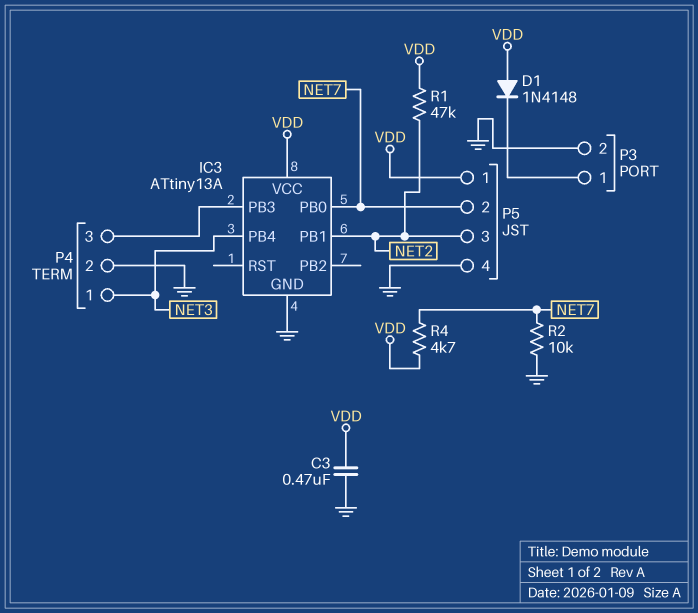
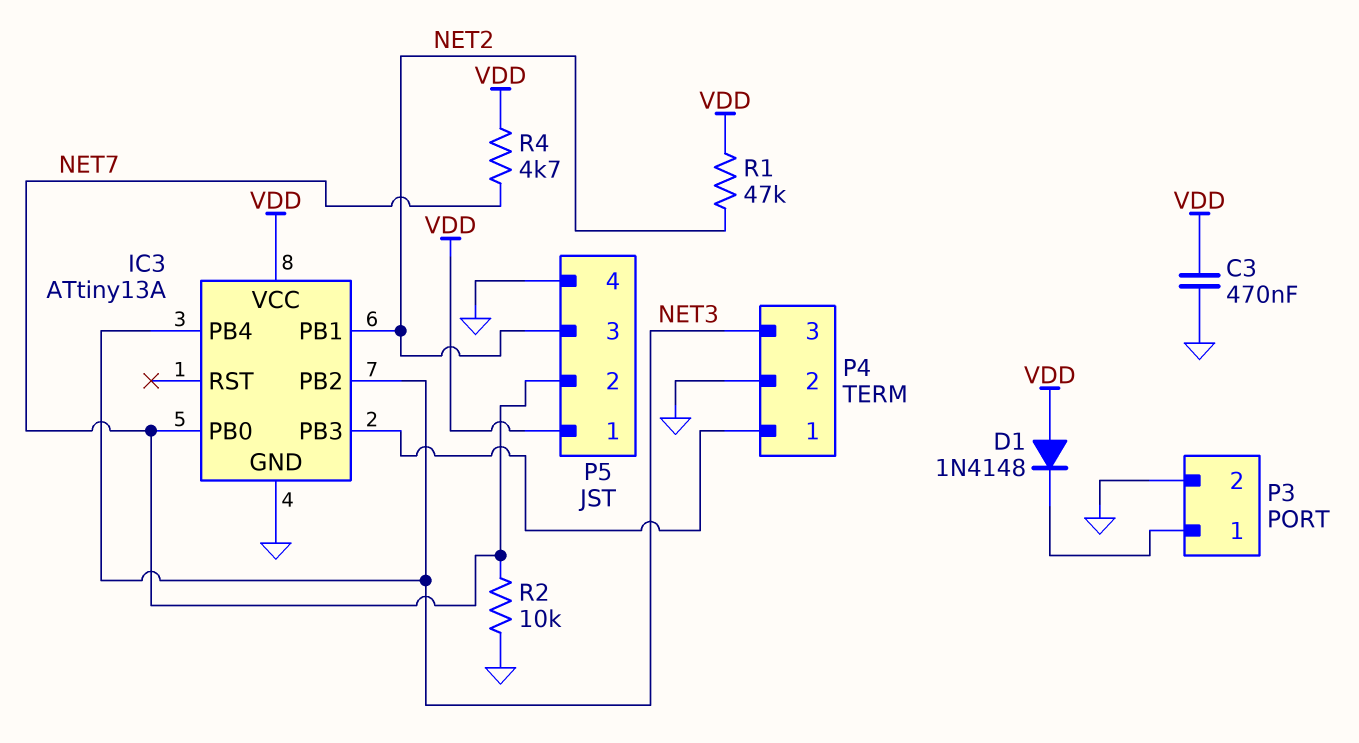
IC3 pin PB2: none -> NET3
P4 pin 1: NET3 -> IC3/PB3
P4 pin 3: IC3/PB3 -> NET3

